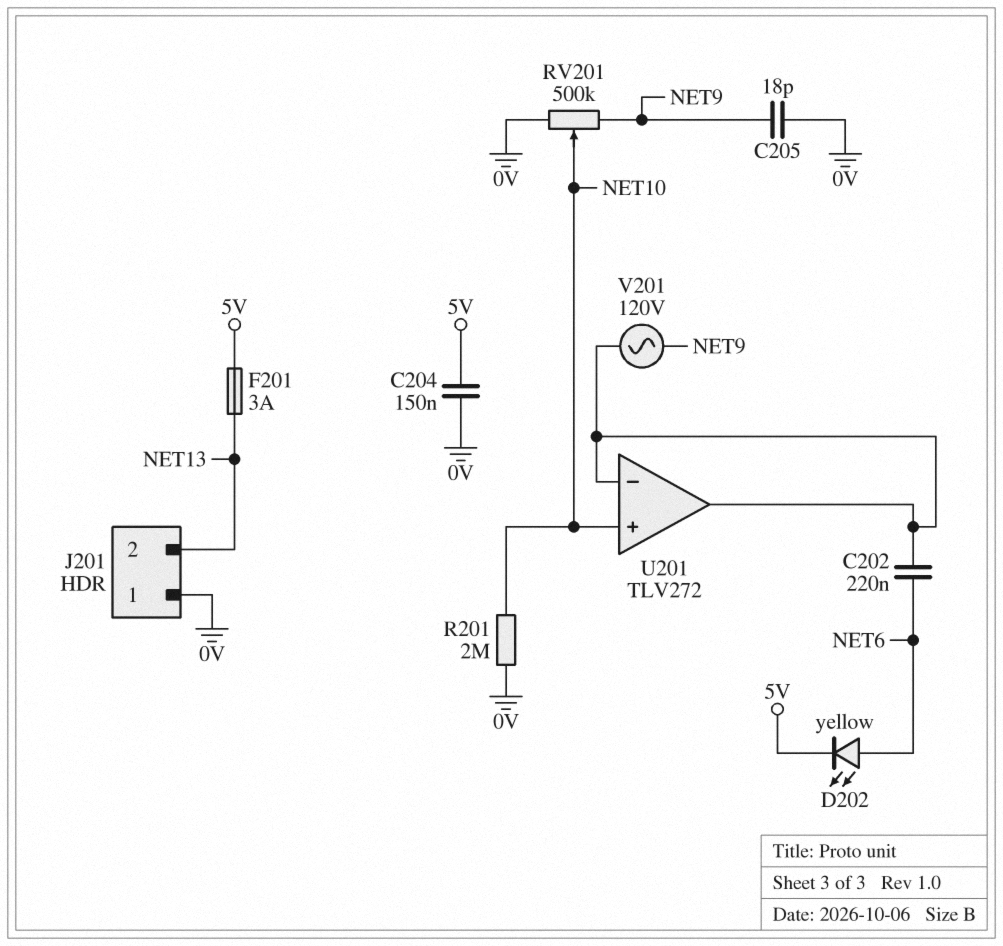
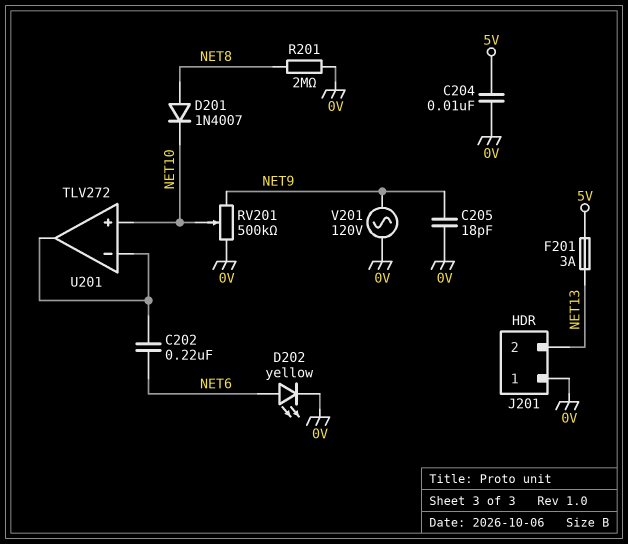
C204: 150nF (0V, 5V) -> 10nF (0V, 5V)
D201: none -> diode 1N4007 (A NET8, K NET10)
D202: LED yellow (A NET6, K 5V) -> LED yellow (A NET6, K 0V)
R201: 2M (0V, NET10) -> 2M (0V, NET8)
V201: AC 120V (NET9, U201/in-) -> AC 120V (0V, NET9)

